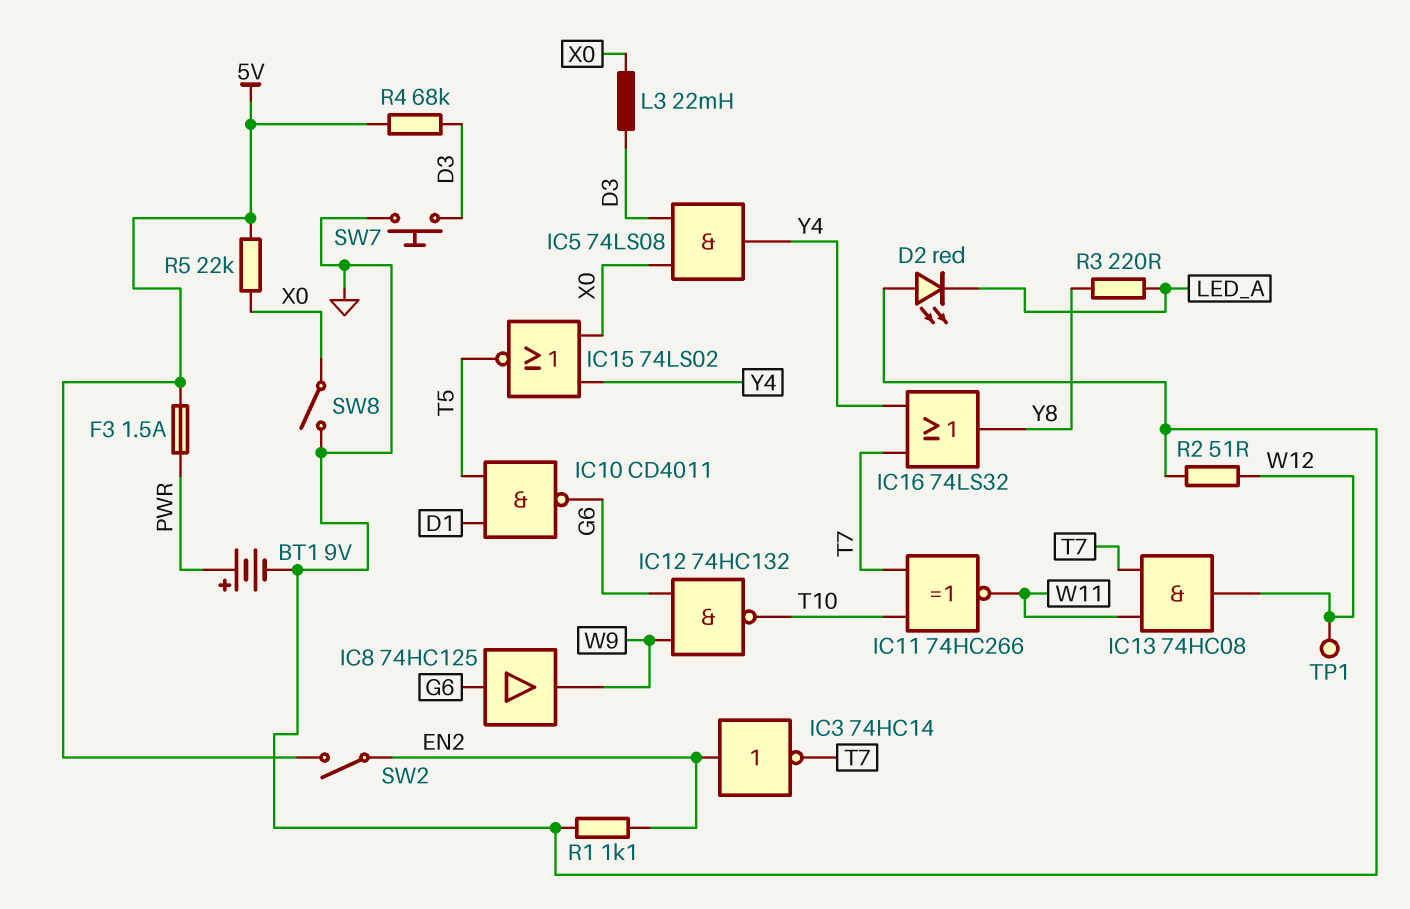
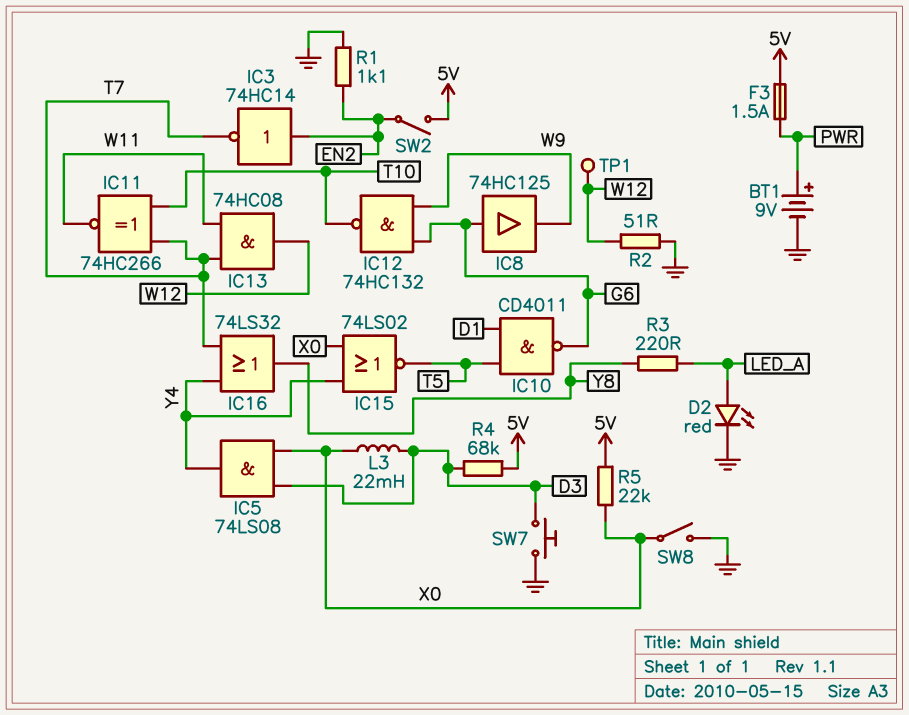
D2: LED red (A GND, K LED_A) -> LED red (A LED_A, K GND)

